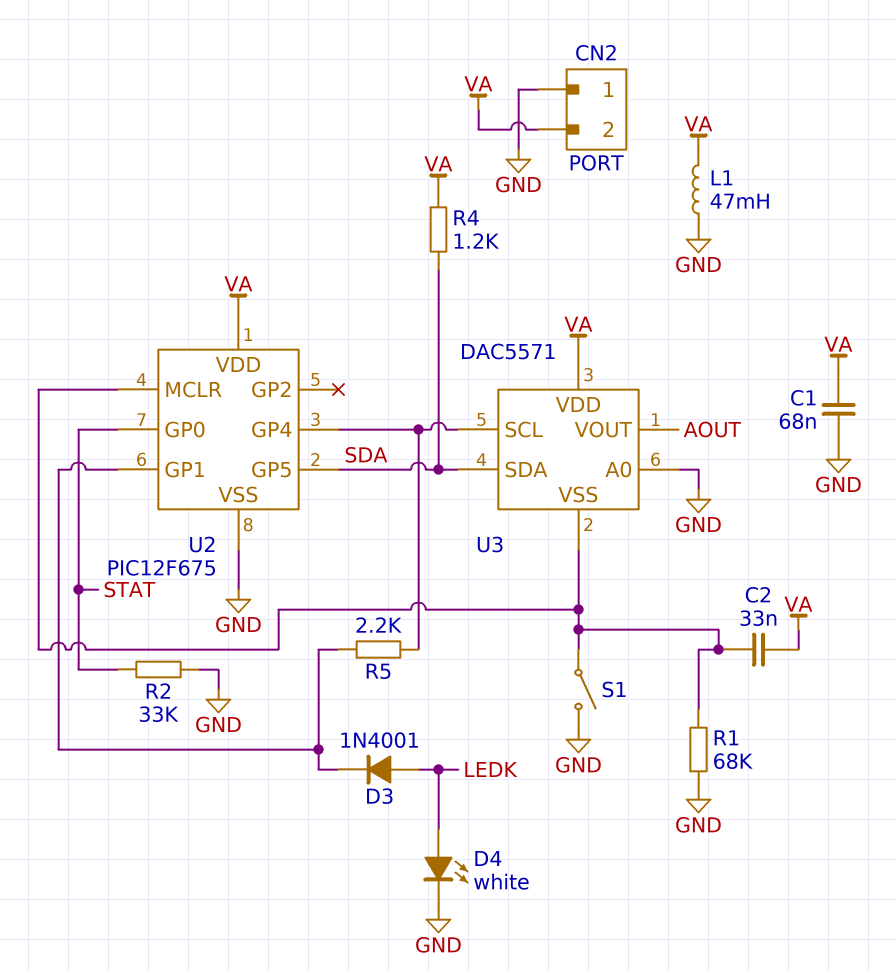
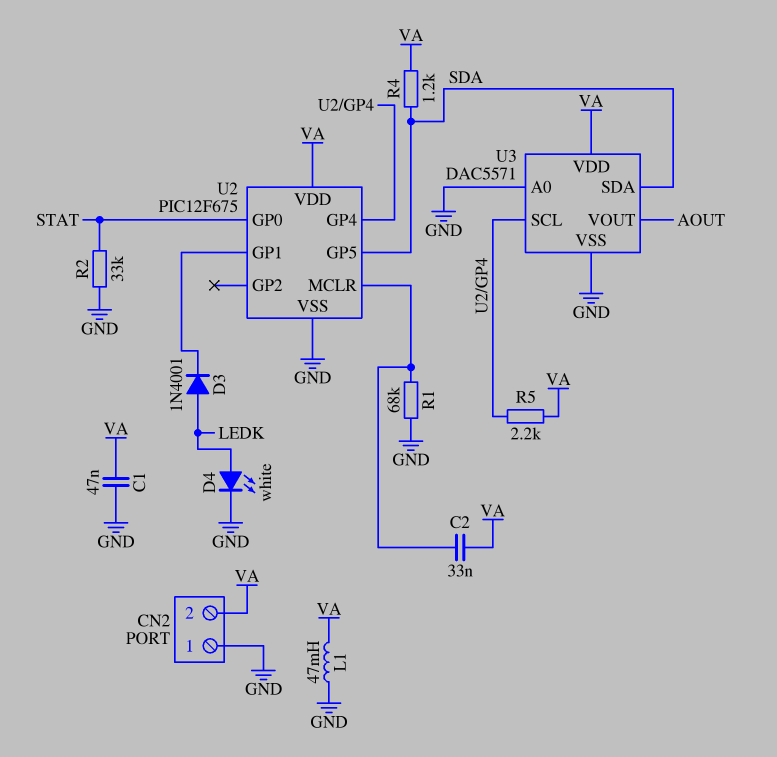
C1: 68nF (GND, VA) -> 47nF (GND, VA)
R5: 2.2k (U2/GP1, U2/GP4) -> 2.2k (U2/GP4, VA)
S1: switch (GND, U2/MCLR) -> none
U3 pin VSS: U2/MCLR -> GND

